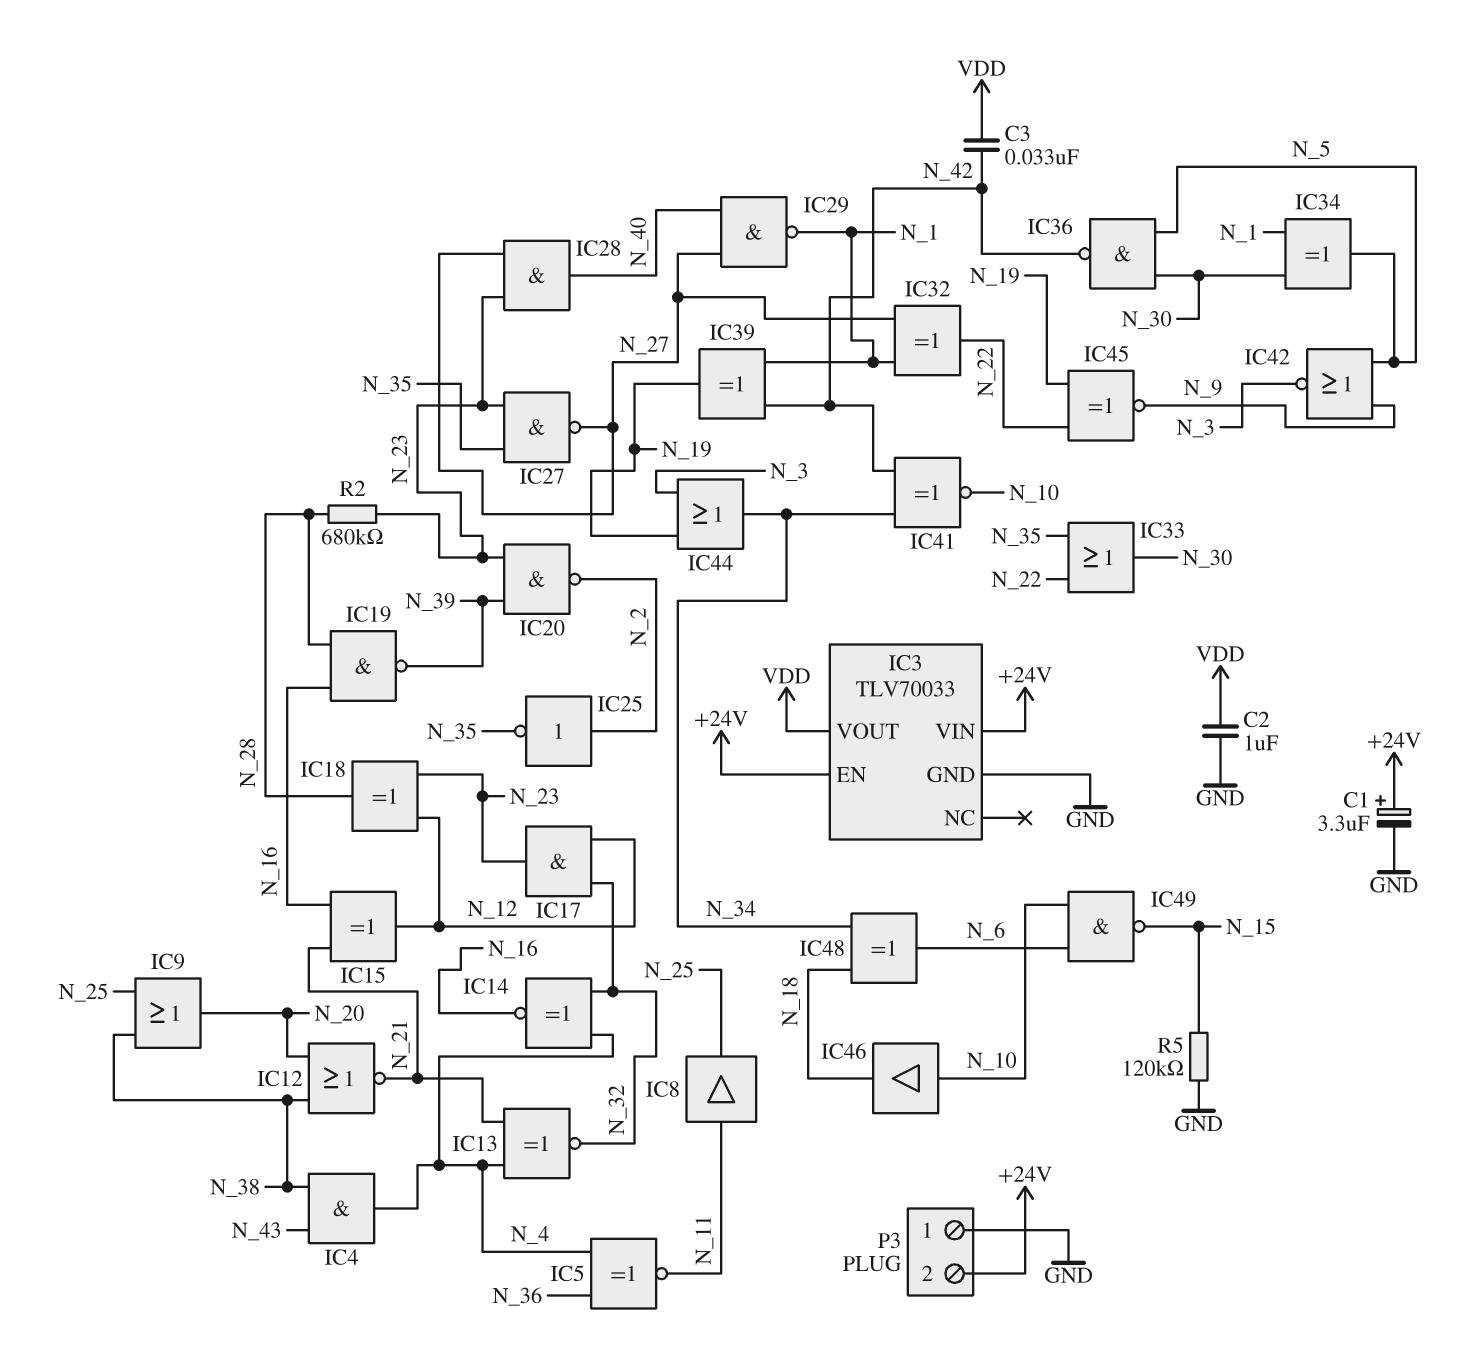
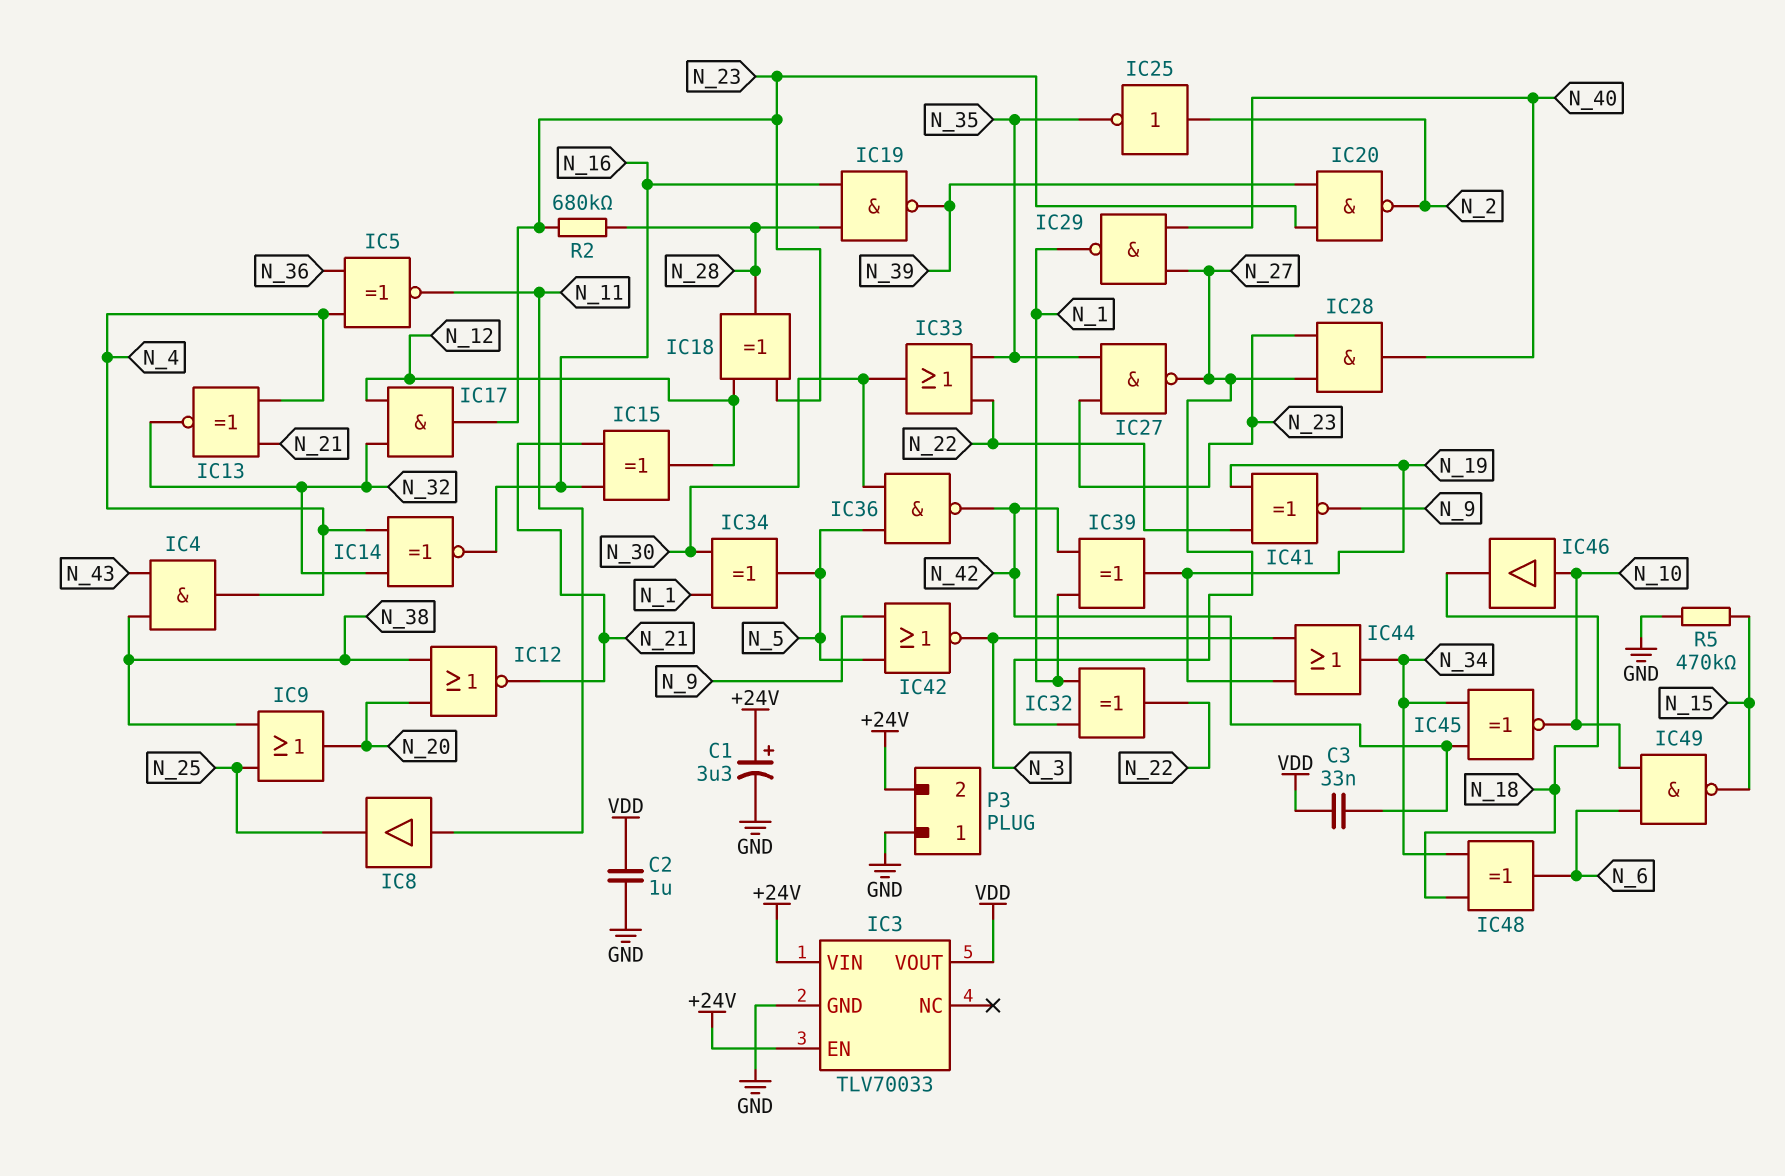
IC41: XNOR (in N_34, in N_42, out N_10) -> XNOR (in N_19, in N_22, out N_9)
IC45: XNOR (in N_19, in N_22, out N_9) -> XNOR (in N_34, in N_42, out N_10)
R5: 120k (GND, N_15) -> 470k (GND, N_15)

